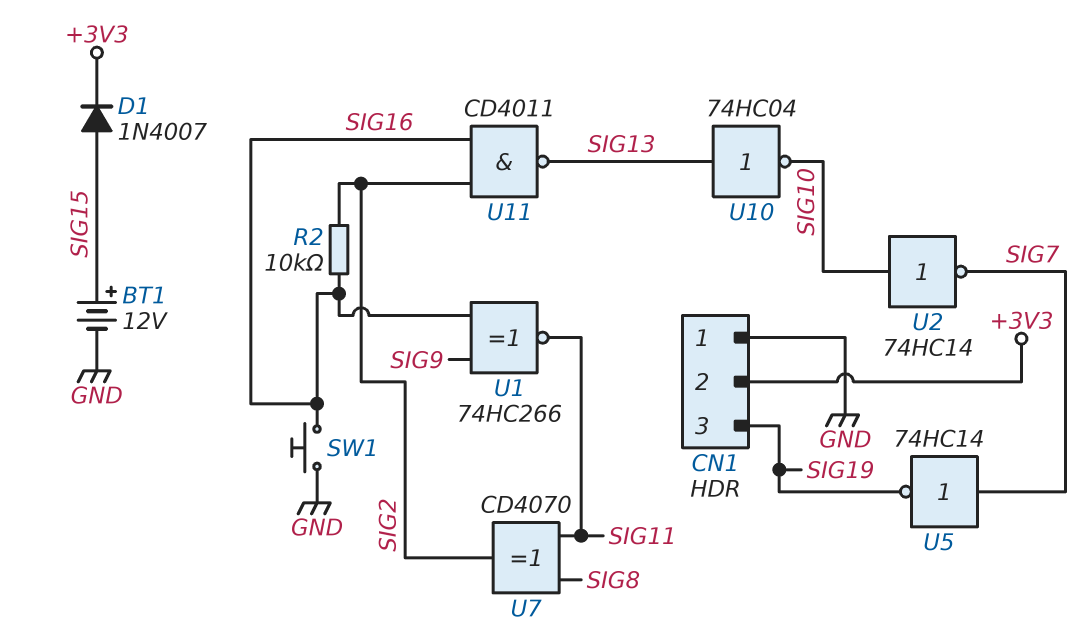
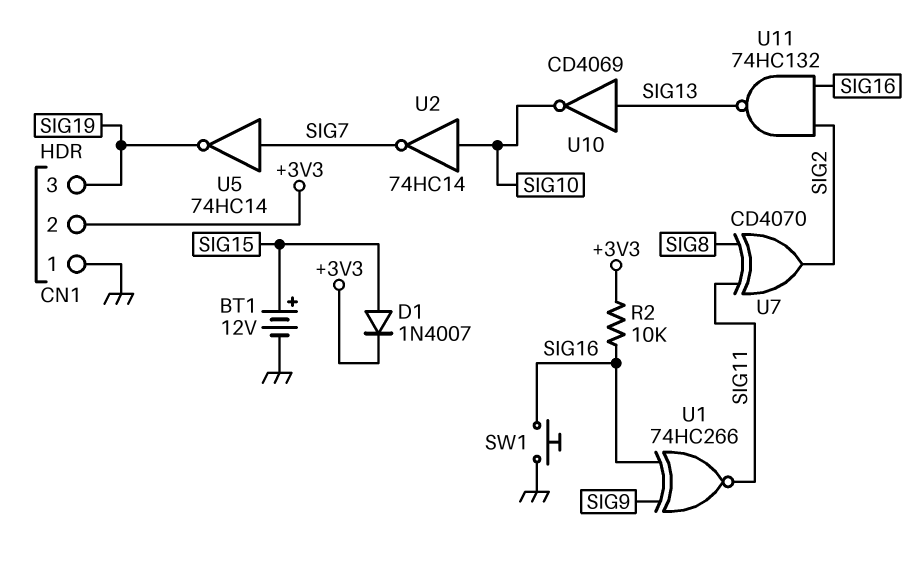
R2: 10k (SIG2, SIG16) -> 10k (+3V3, SIG16)
U10: NOT 74HC04 (in SIG13, out SIG10) -> NOT CD4069 (in SIG13, out SIG10)
U11: NAND CD4011 (in SIG2, in SIG16, out SIG13) -> NAND 74HC132 (in SIG2, in SIG16, out SIG13)

